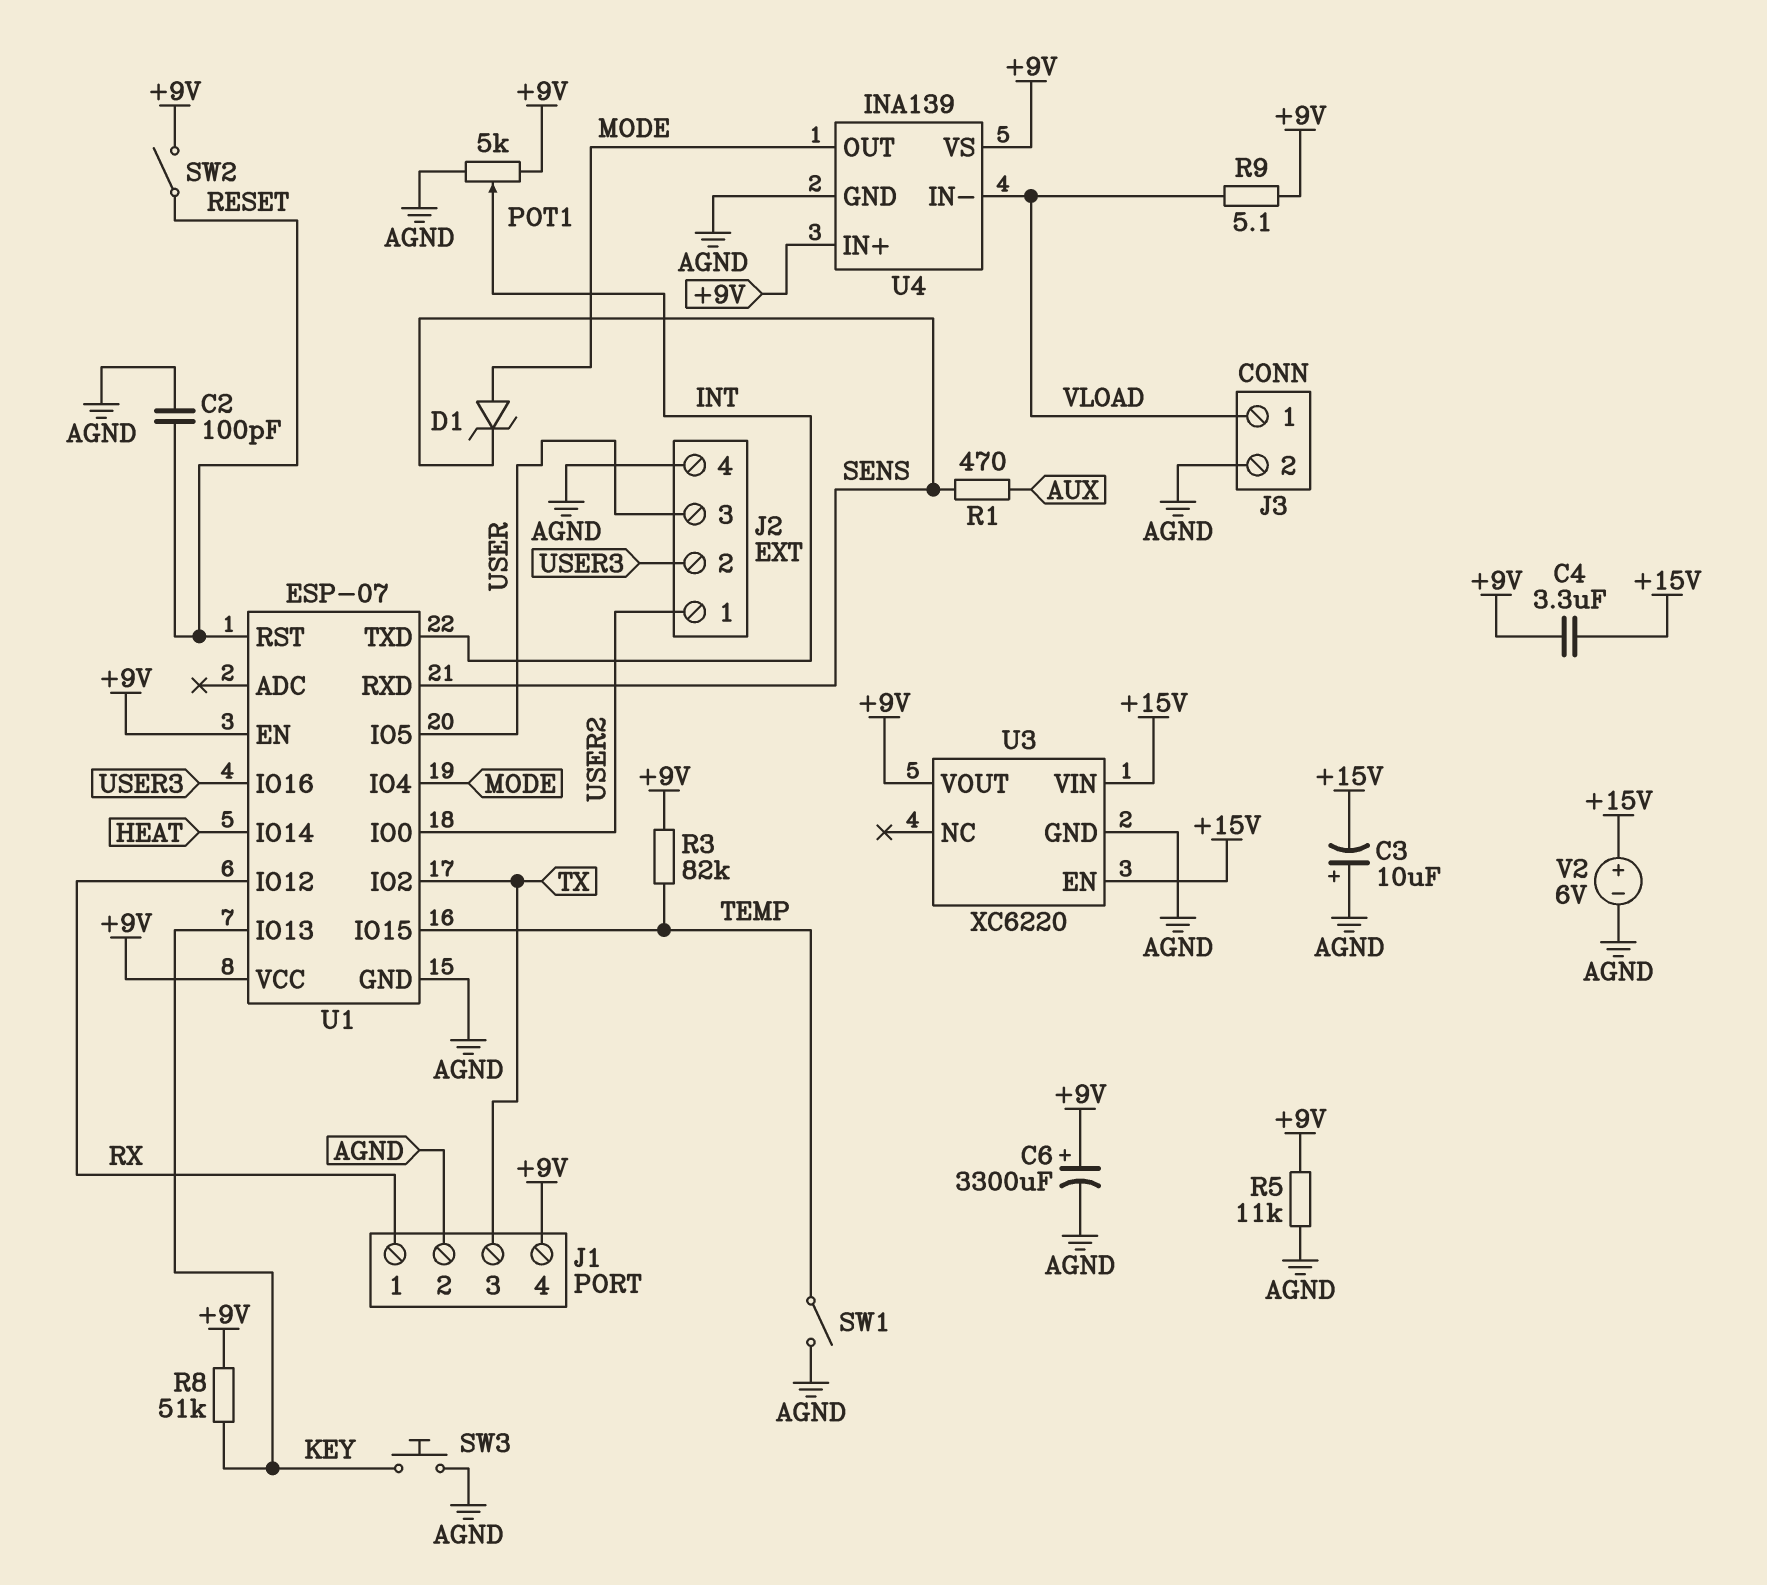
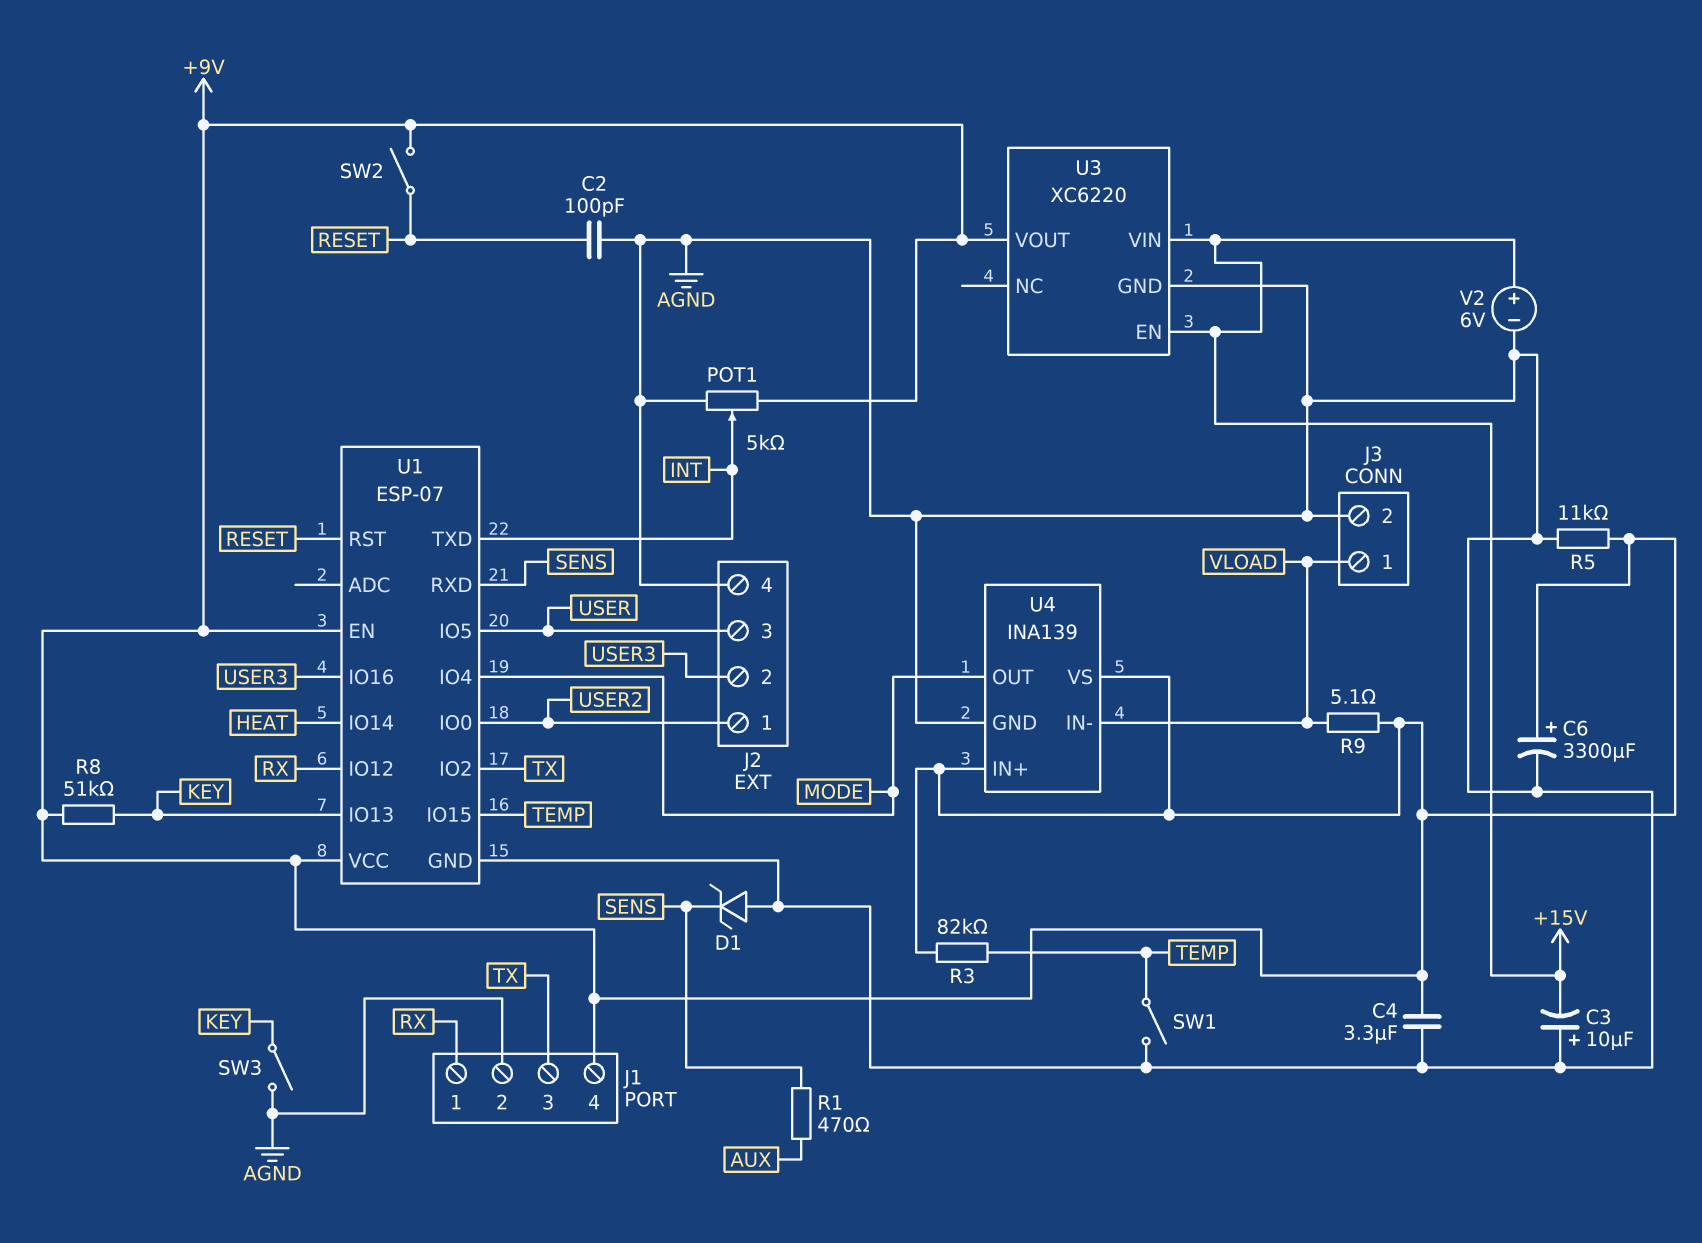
C4: 3.3uF (+9V, +15V) -> 3.3uF (+9V, AGND)
D1: zener (A MODE, K SENS) -> zener (A AGND, K SENS)
SW3: button (AGND, KEY) -> switch (AGND, KEY)

